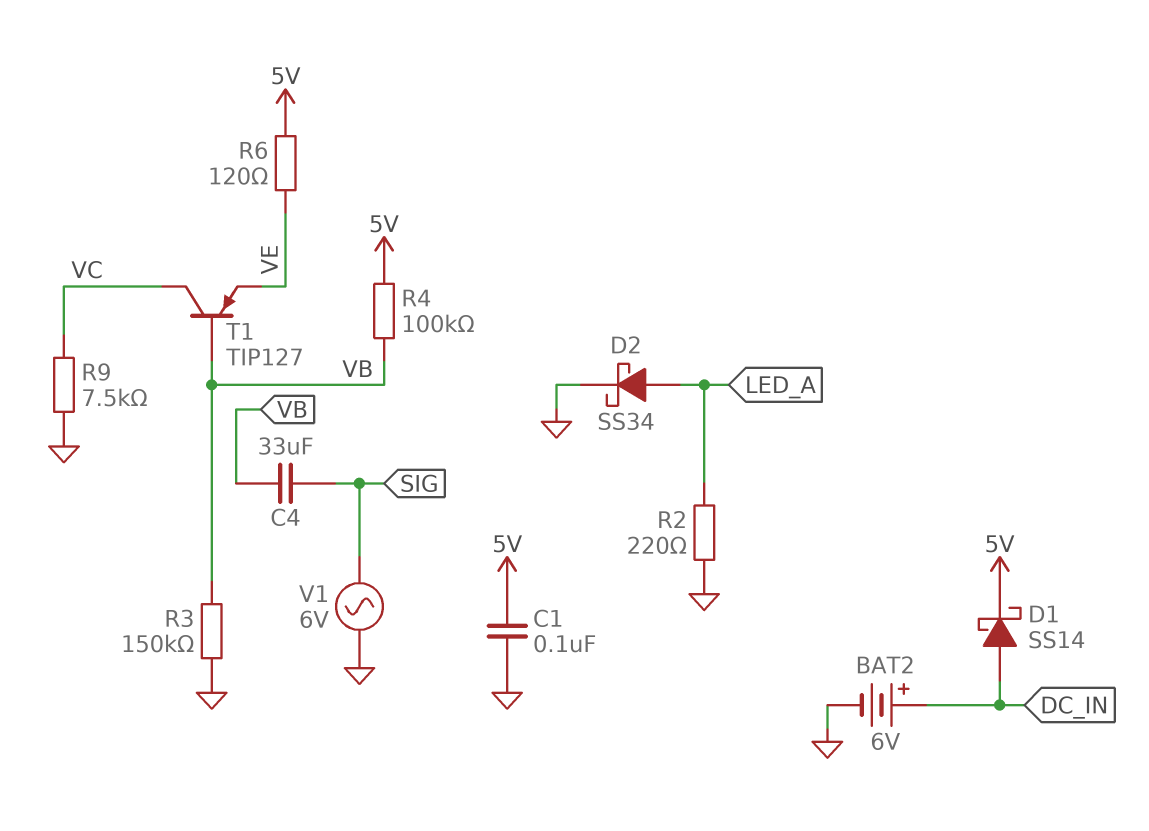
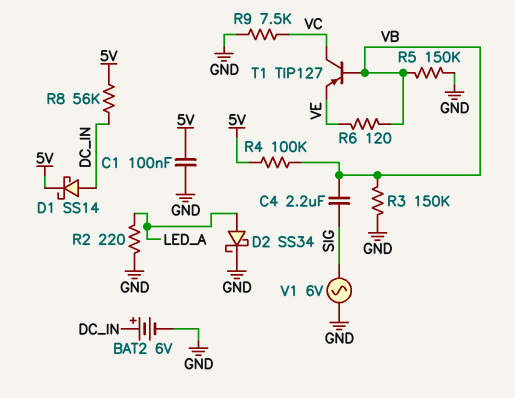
C4: 33uF (SIG, VB) -> 2.2uF (SIG, VB)
R5: none -> 150k (GND, VB)
R6: 120 (5V, VE) -> 120 (VB, VE)
R8: none -> 56k (5V, DC_IN)

